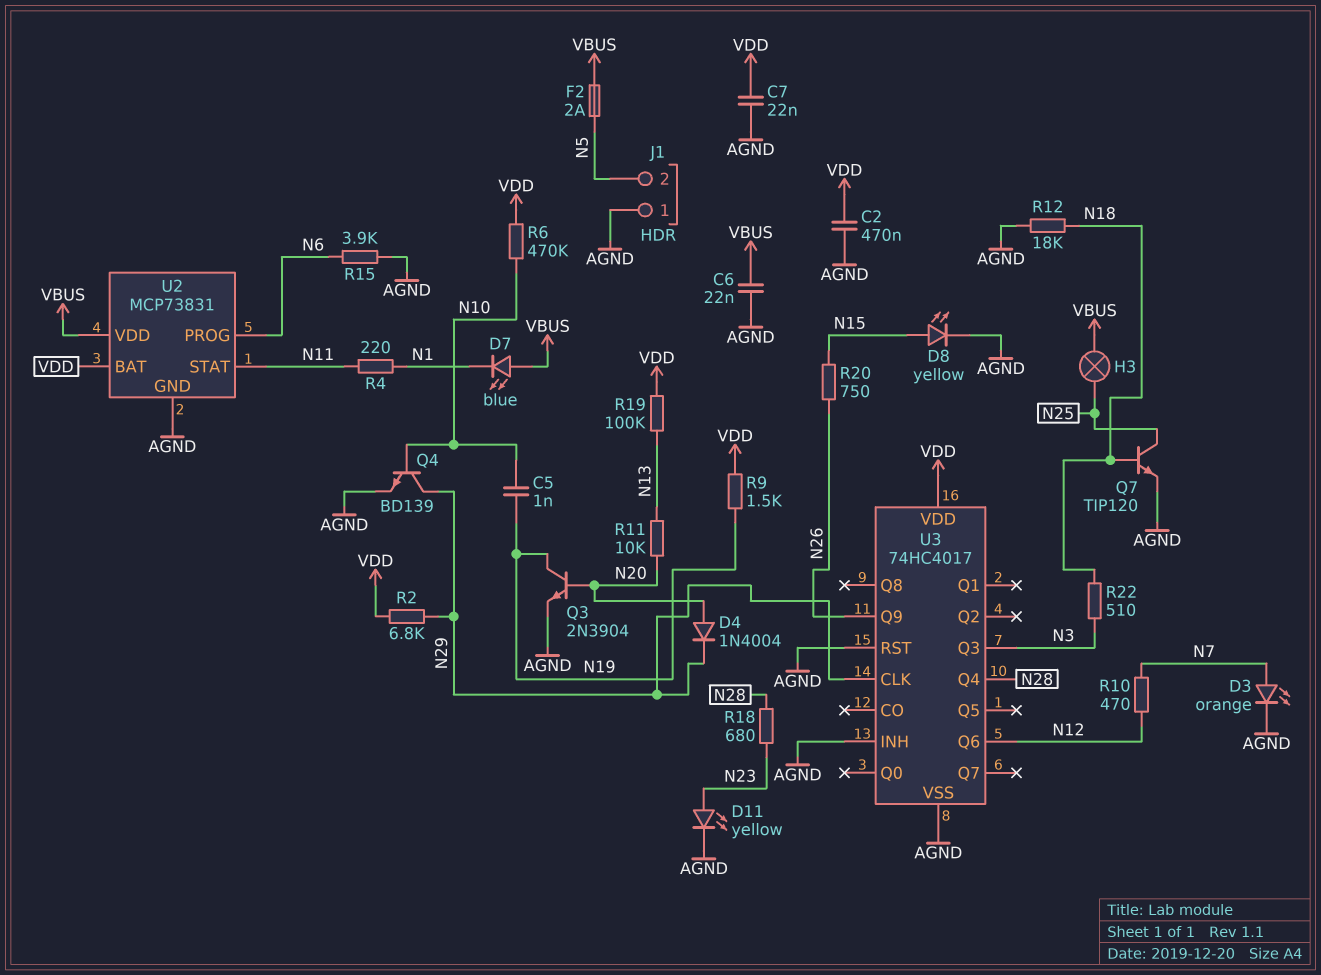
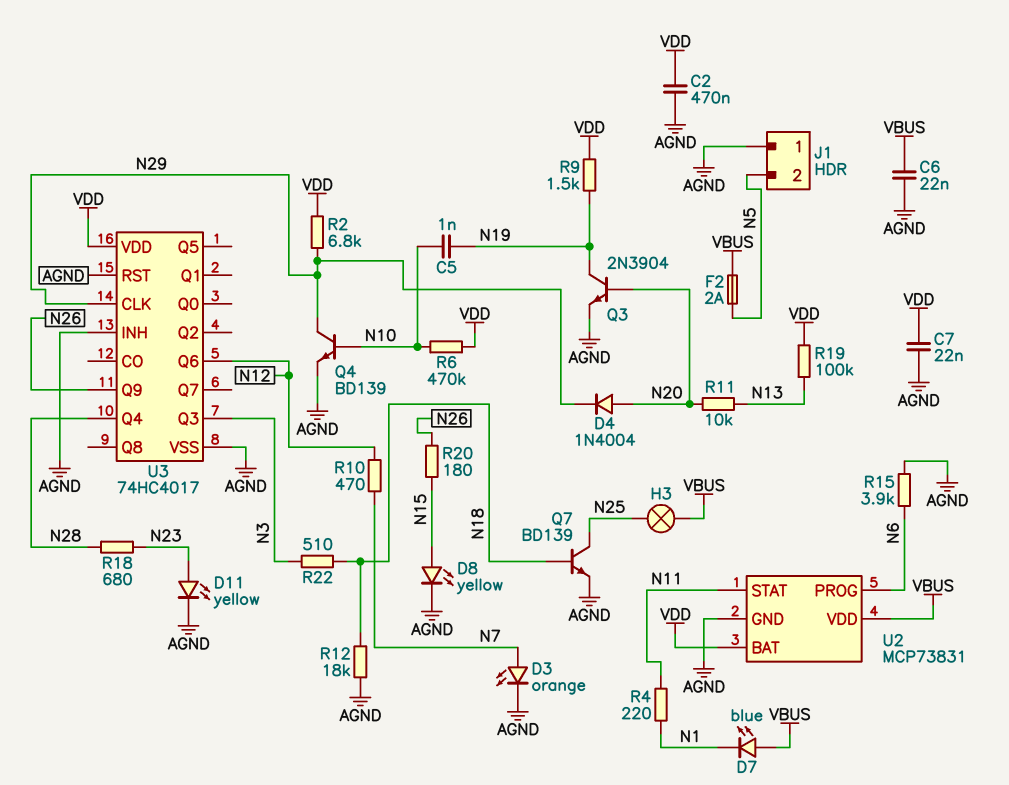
Q7: NPN TIP120 (B N18, C N25, E AGND) -> NPN BD139 (B N18, C N25, E AGND)
R20: 750 (N15, N26) -> 180 (N15, N26)

